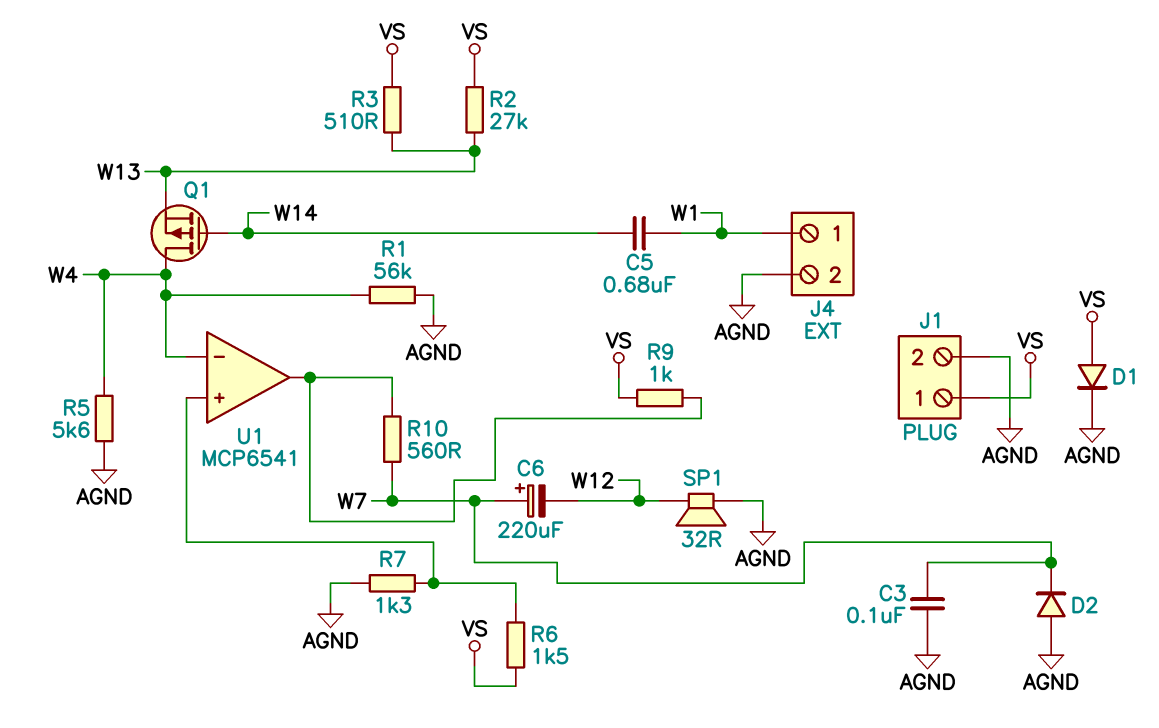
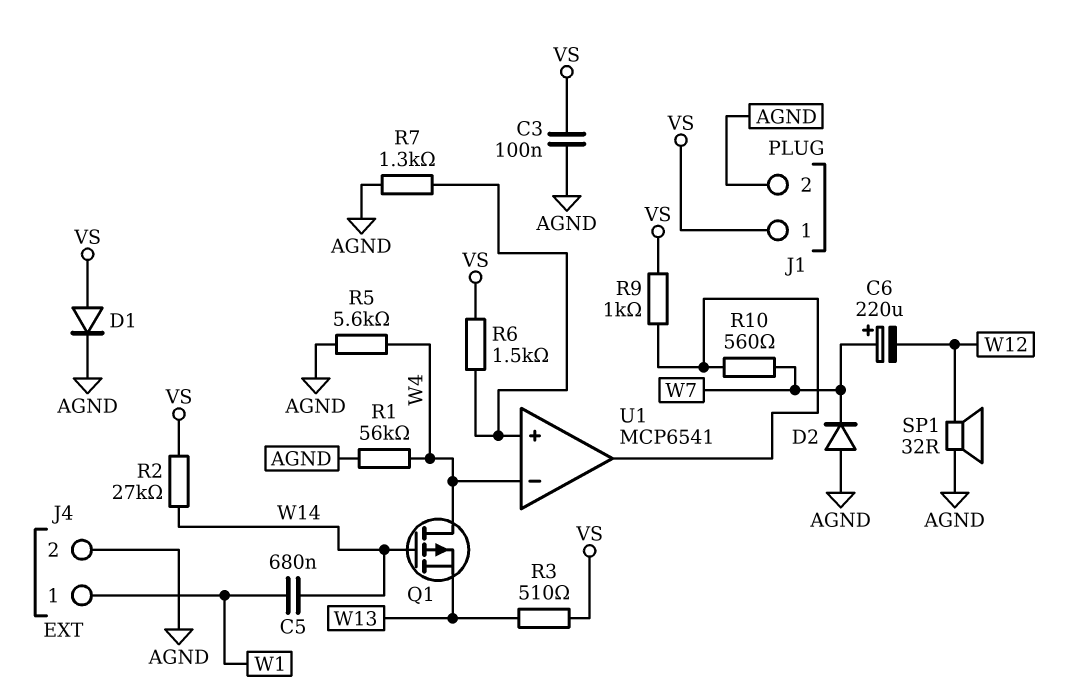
C3: 100nF (AGND, W7) -> 100nF (AGND, VS)
R2: 27k (VS, W13) -> 27k (VS, W14)

